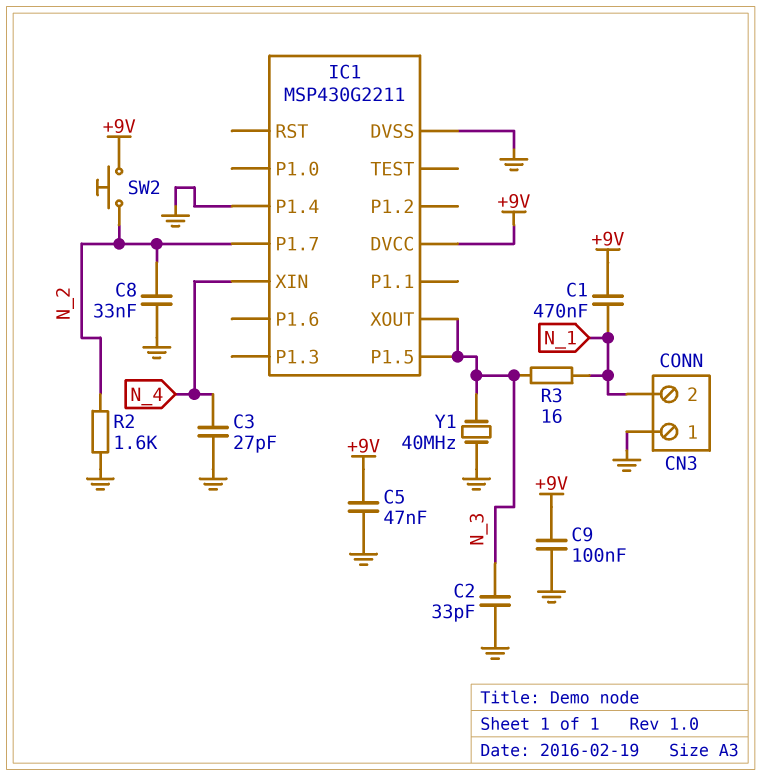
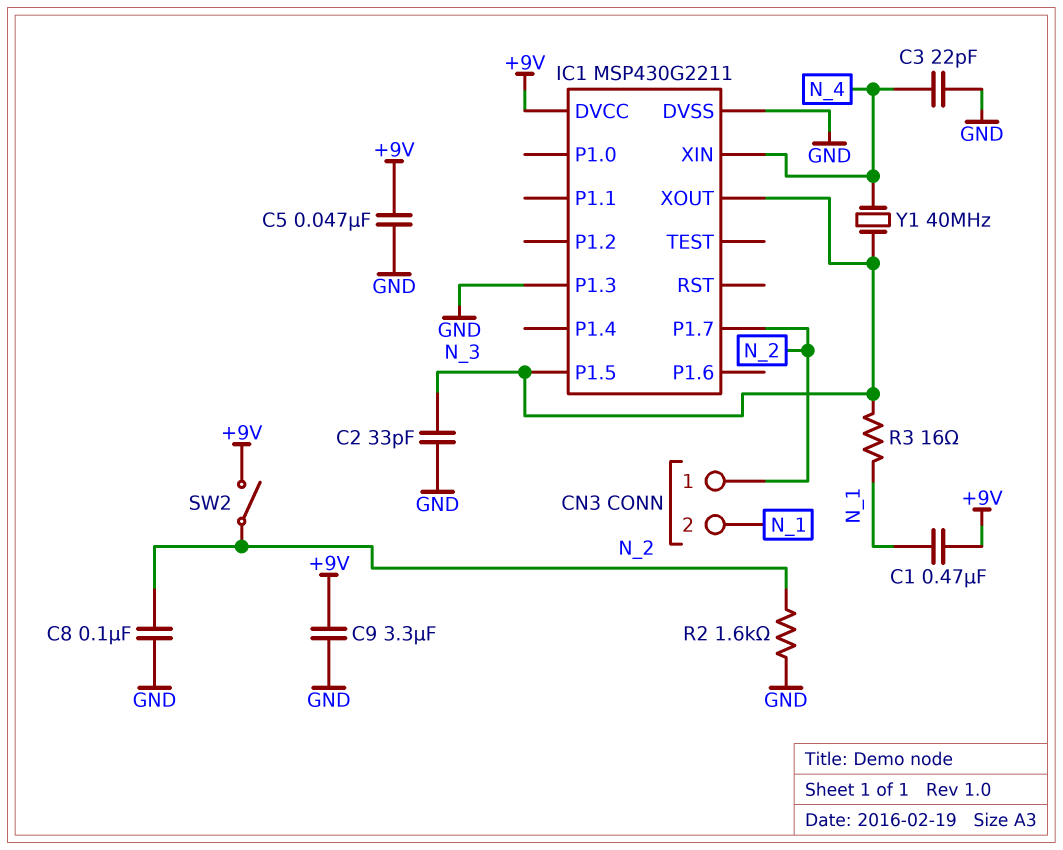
C3: 27pF (GND, N_4) -> 22pF (GND, N_4)
C8: 33nF (GND, N_2) -> 100nF (GND, N_2)
C9: 100nF (+9V, GND) -> 3.3uF (+9V, GND)
CN3 pin 1: GND -> N_2
IC1 pin P1.3: none -> GND
IC1 pin P1.4: GND -> none
SW2: button (+9V, N_2) -> switch (+9V, N_2)
Y1: 40MHz (GND, N_3) -> 40MHz (N_3, N_4)

